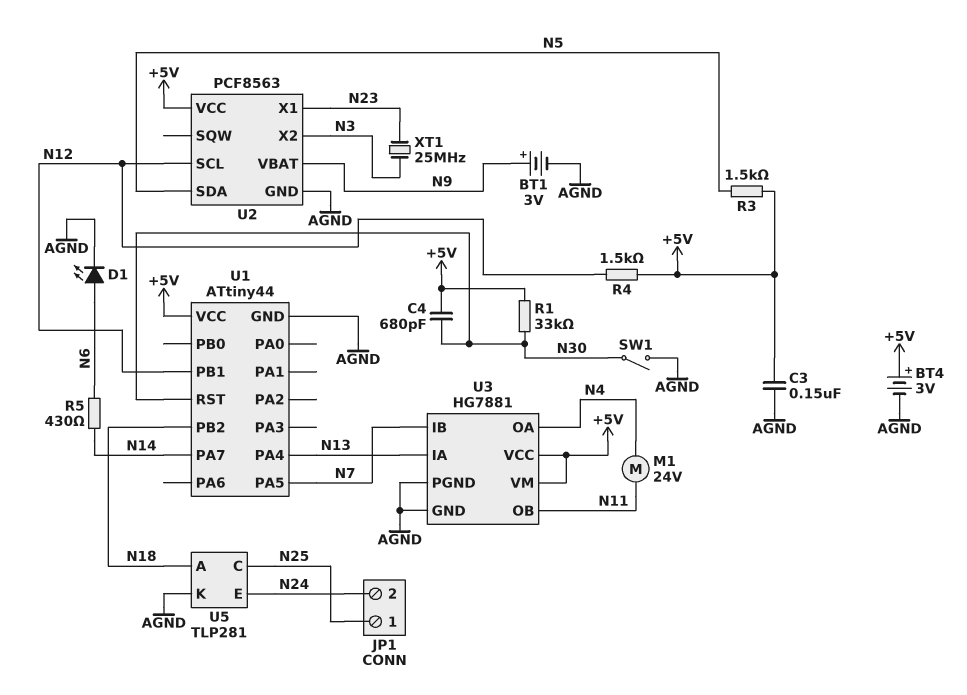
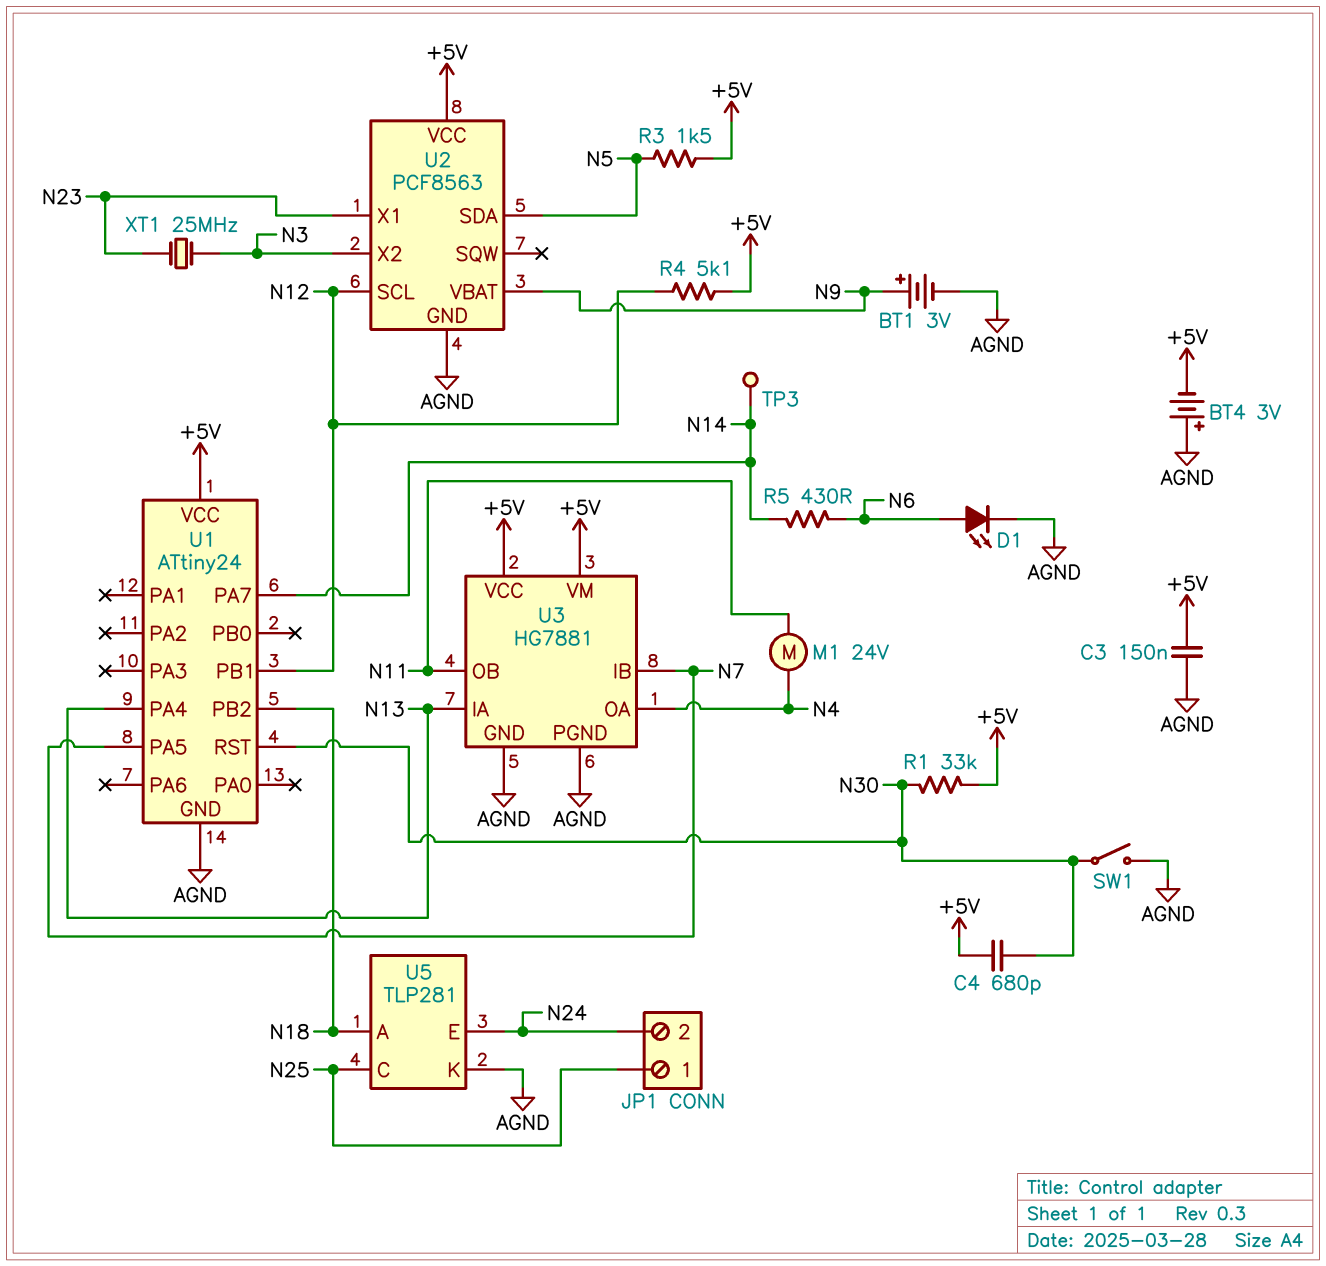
BT4: 3V (plus +5V, minus AGND) -> 3V (plus AGND, minus +5V)
R4: 1.5k (+5V, N12) -> 5.1k (+5V, N12)
TP3: none -> test point (N14)
U1: ATtiny44 -> ATtiny24

